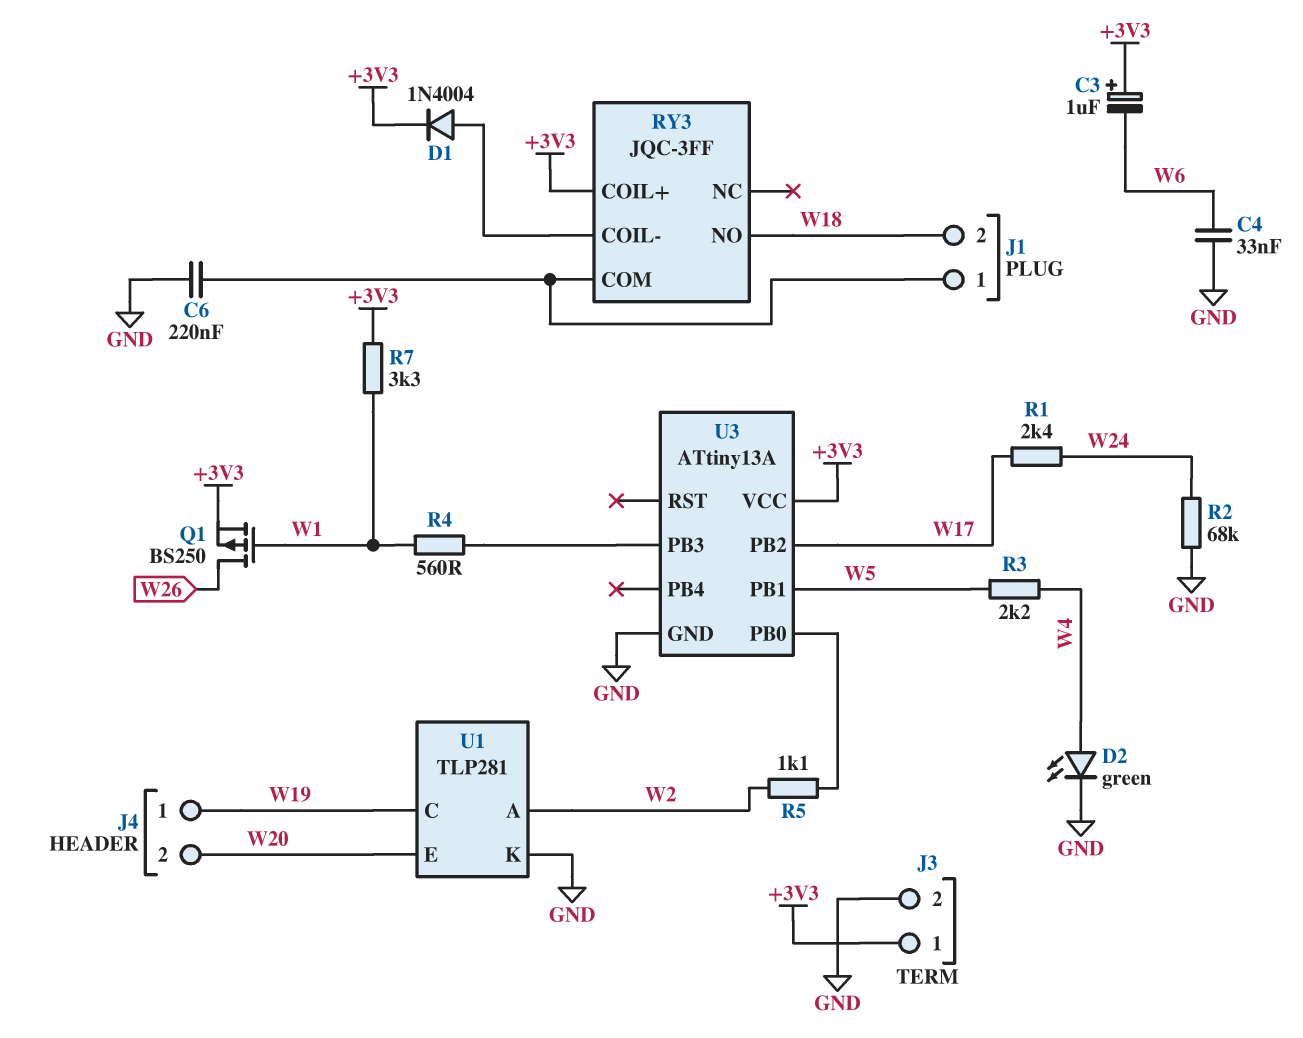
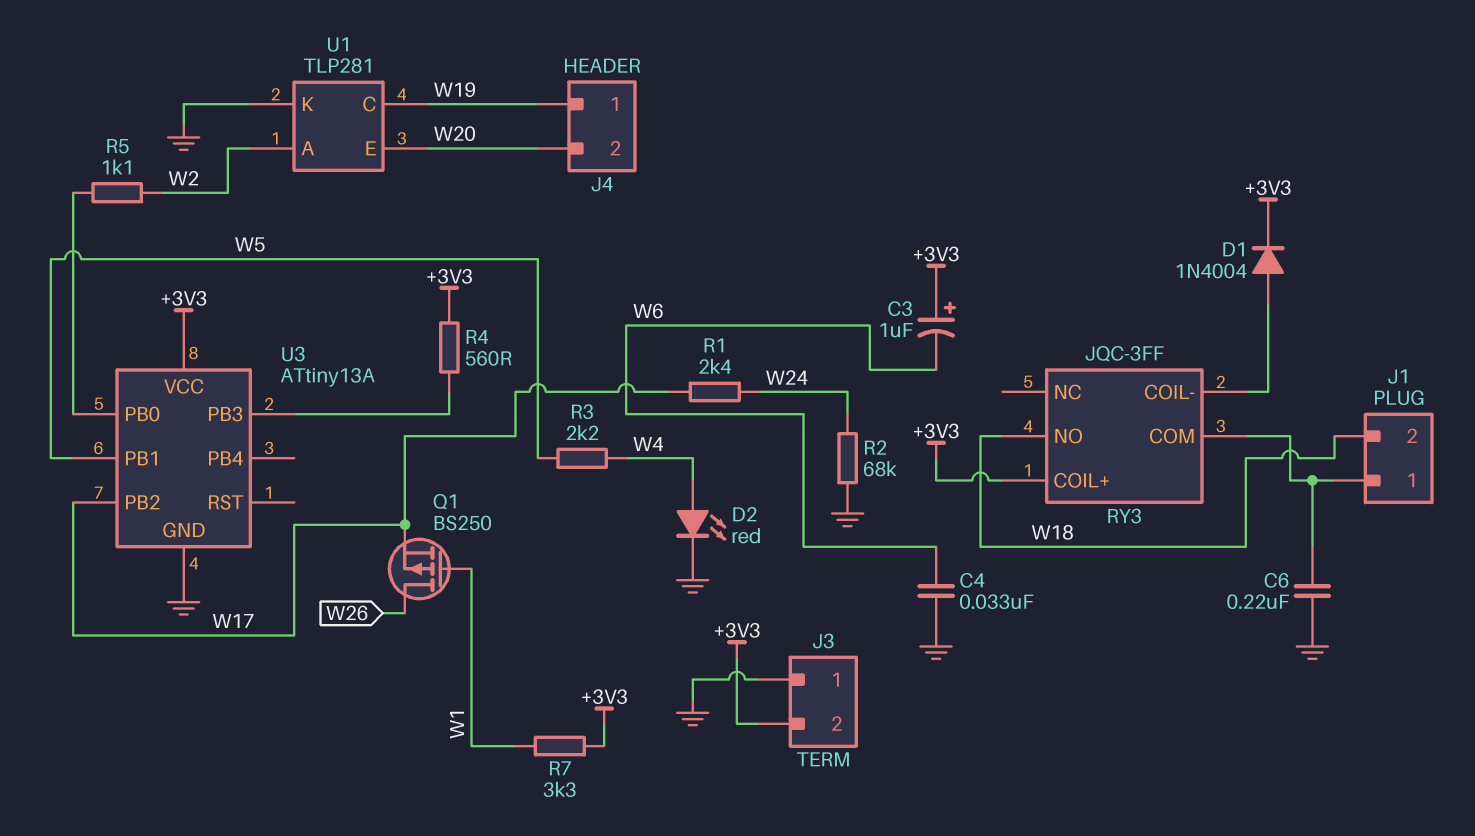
D2: LED green (A W4, K GND) -> LED red (A W4, K GND)
J3 pin 1: +3V3 -> GND
J3 pin 2: GND -> +3V3
Q1: PMOS BS250 (G W1, D W26, S +3V3) -> PMOS BS250 (G W1, D W26, S W17)
R4: 560 (U3/PB3, W1) -> 560 (+3V3, U3/PB3)

